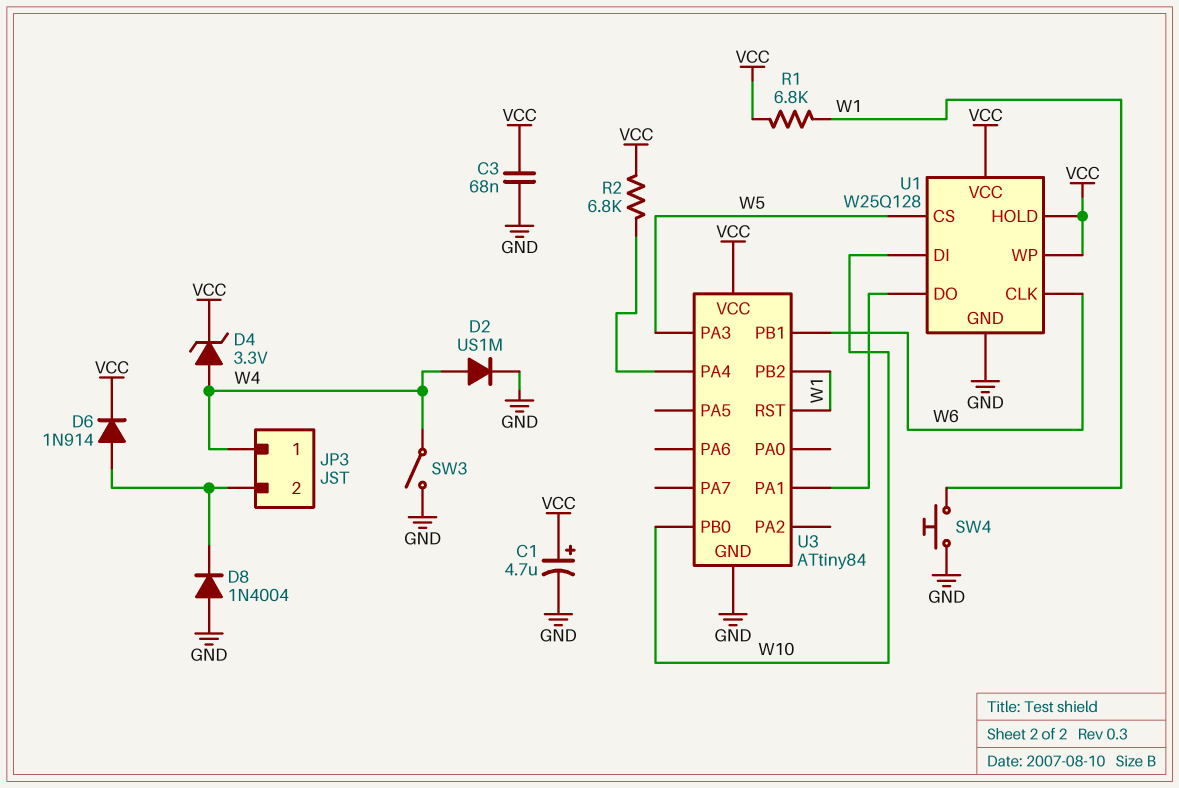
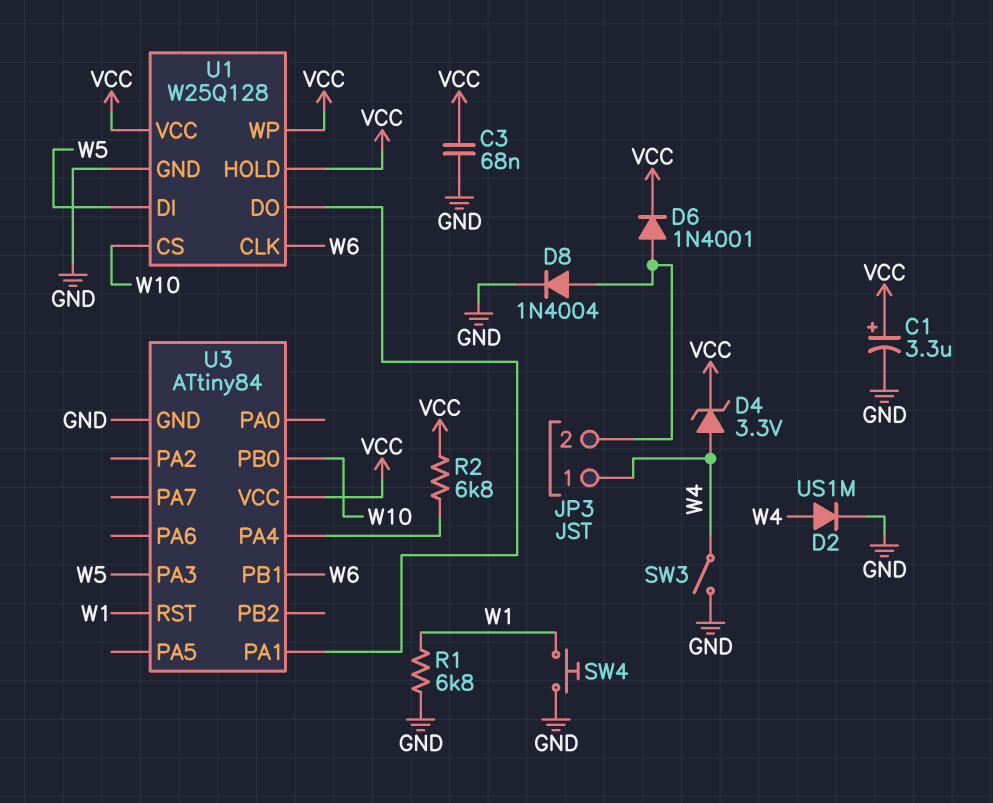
C1: 4.7uF (plus VCC, minus GND) -> 3.3uF (plus VCC, minus GND)
D6: diode 1N914 (A JP3/2, K VCC) -> diode 1N4001 (A JP3/2, K VCC)
D8: diode 1N4004 (A GND, K JP3/2) -> diode 1N4004 (A JP3/2, K GND)
R1: 6.8k (VCC, W1) -> 6.8k (GND, W1)
U1 pin CS: W5 -> W10
U1 pin DI: W10 -> W5
U3 pin PB2: W1 -> none

